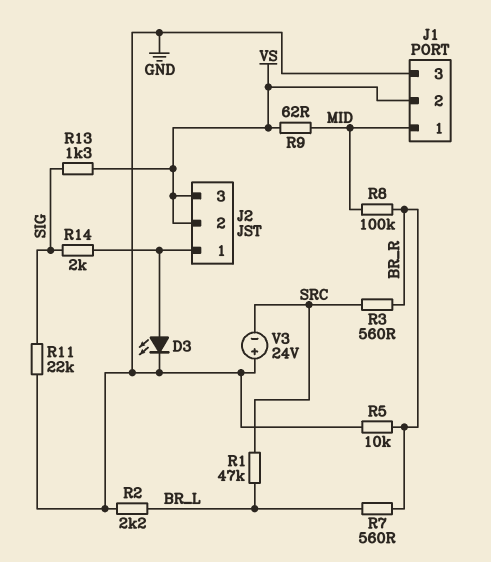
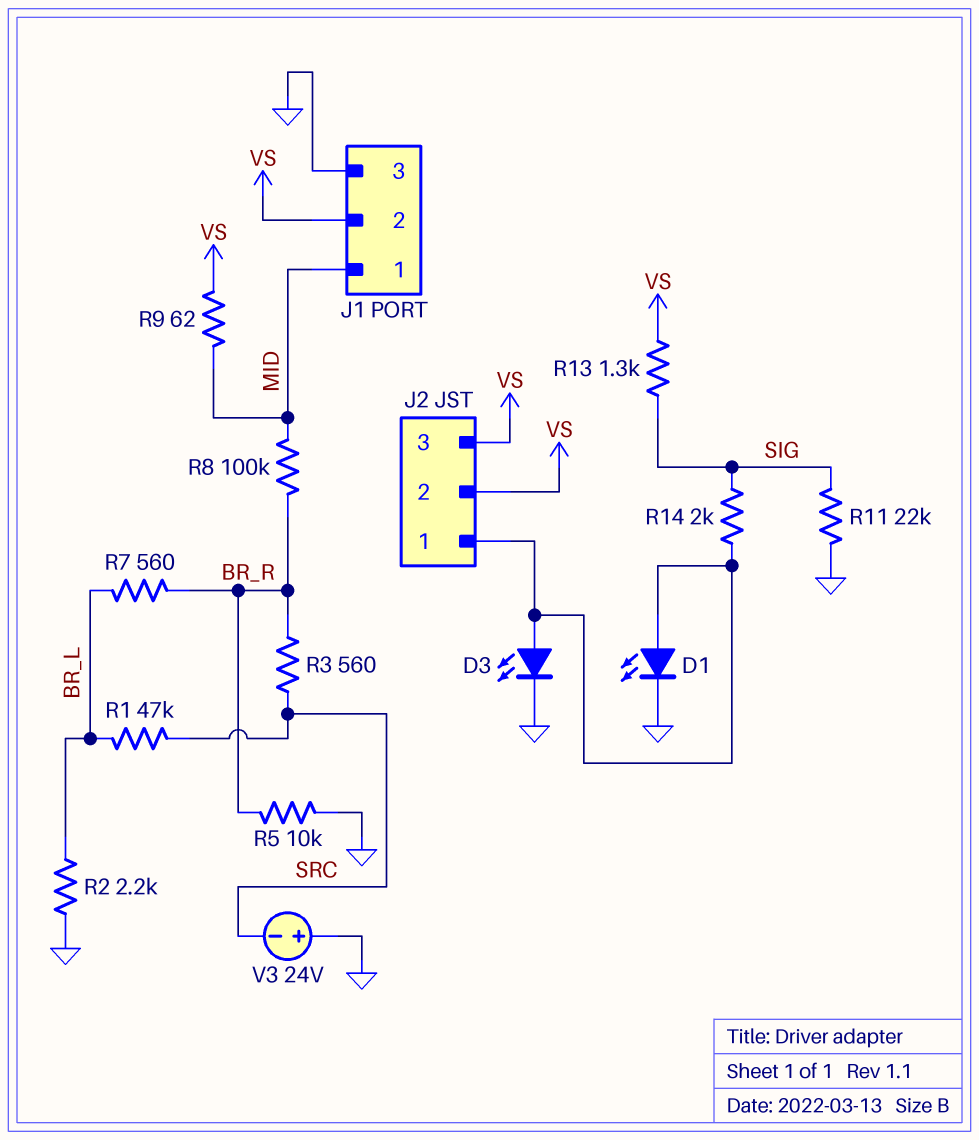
D1: none -> LED (A J2/1, K GND)

